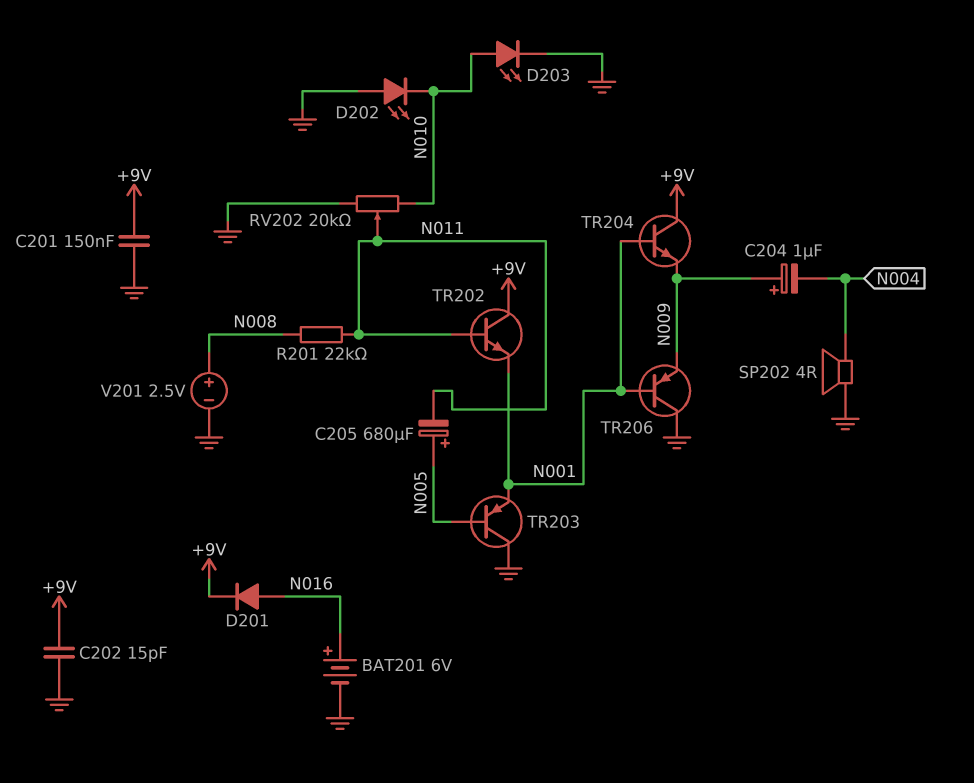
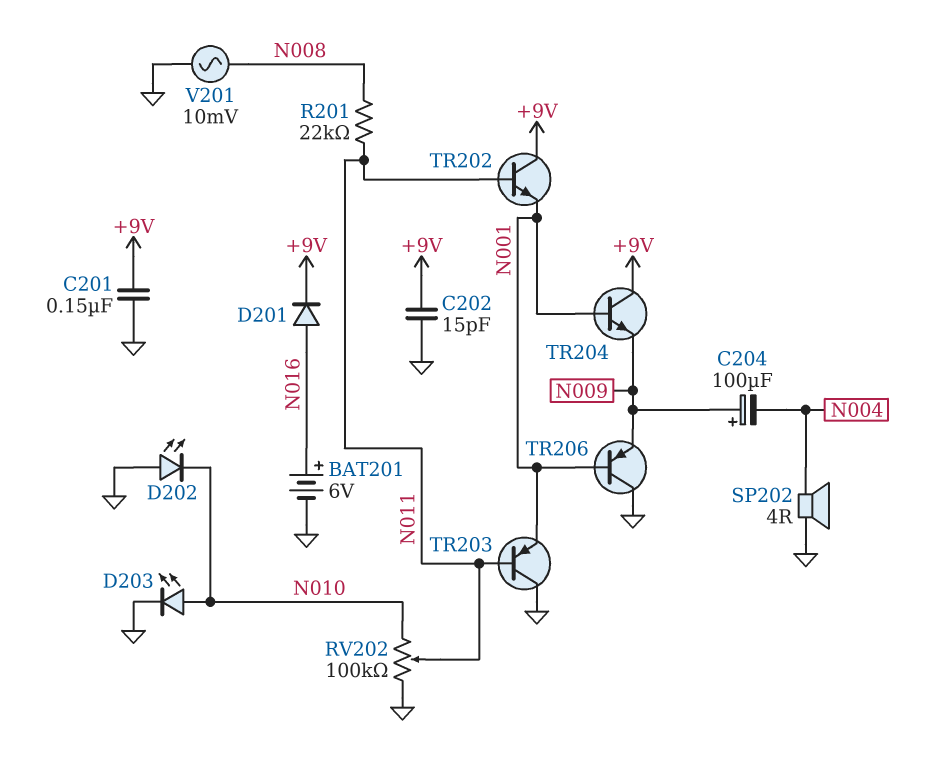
C204: 1uF (plus N009, minus N004) -> 100uF (plus N009, minus N004)
C205: 680uF (plus N005, minus N011) -> none
RV202: 20k (GND, N010, wiper N011) -> 100k (GND, N010, wiper N011)
TR203: PNP (B N005, C GND, E N001) -> PNP (B N011, C GND, E N001)
V201: 2.5V (plus N008, minus GND) -> AC 10mV (GND, N008)

